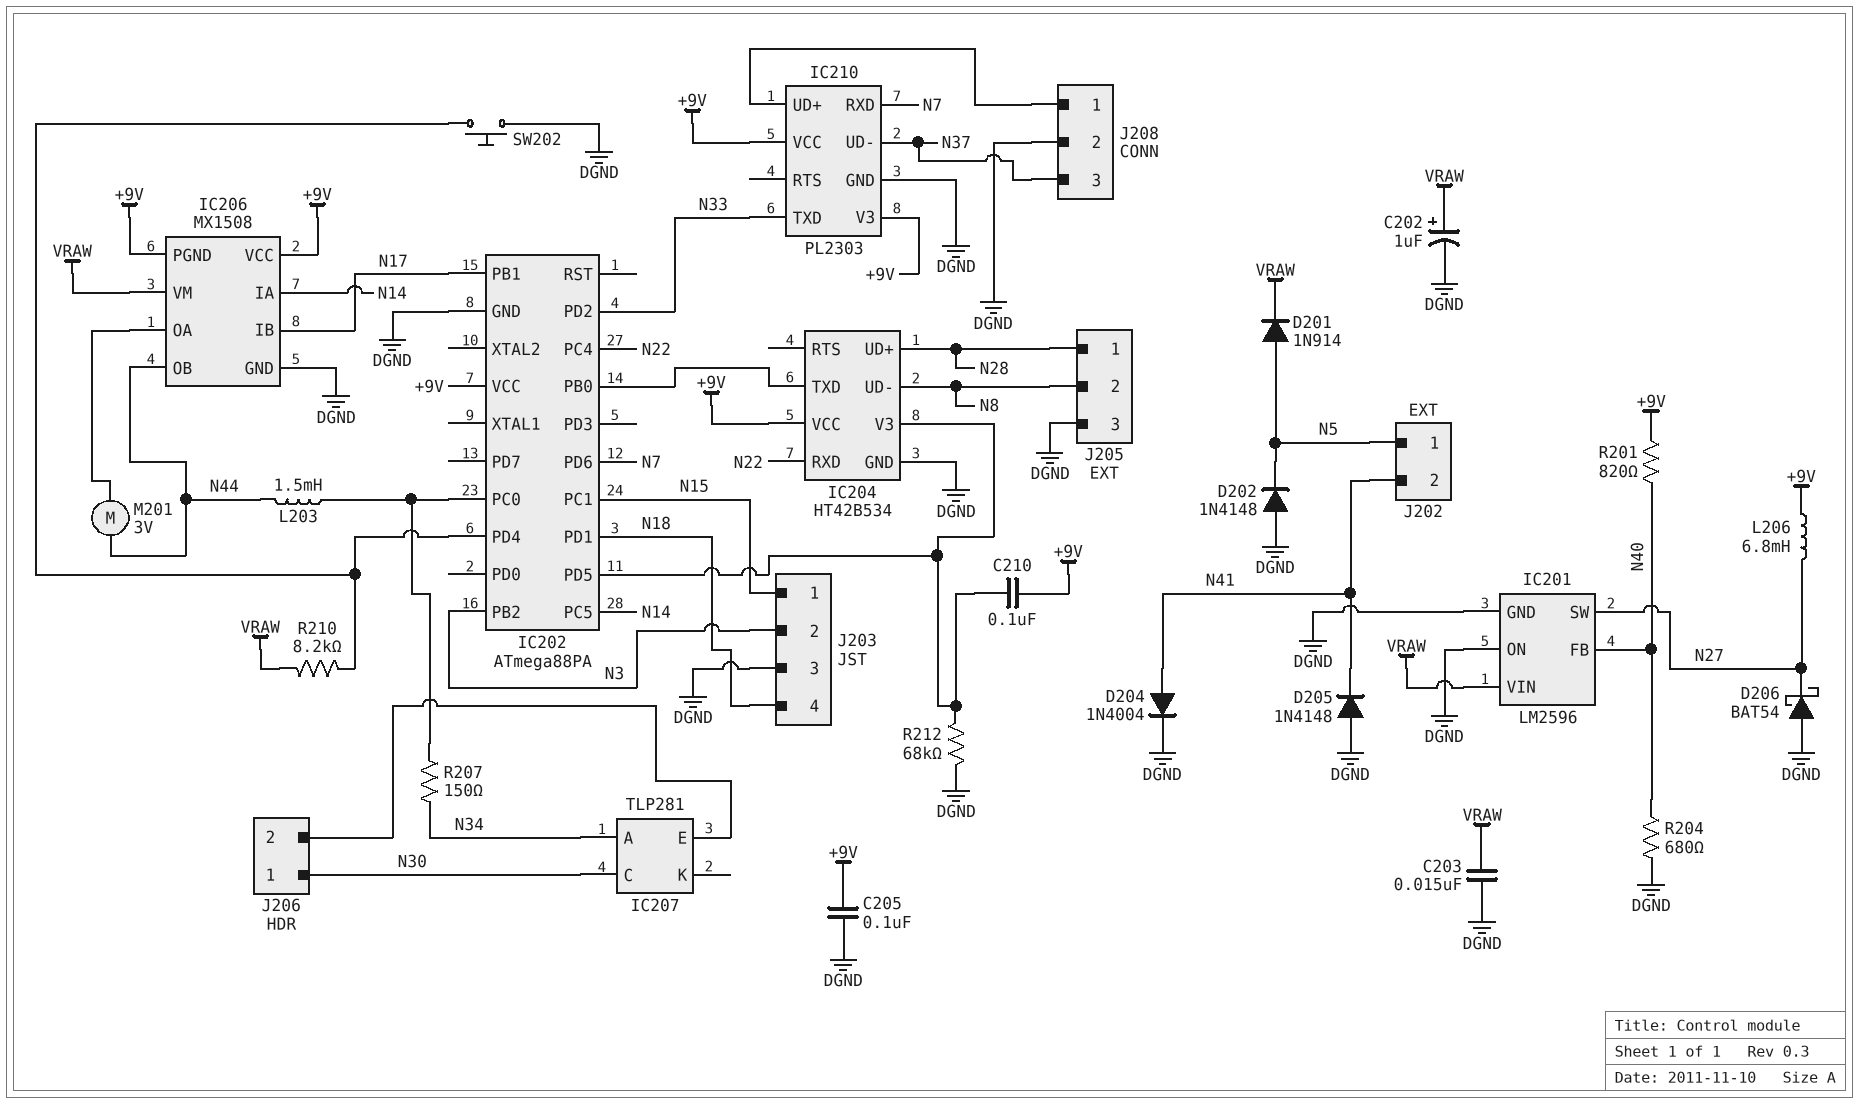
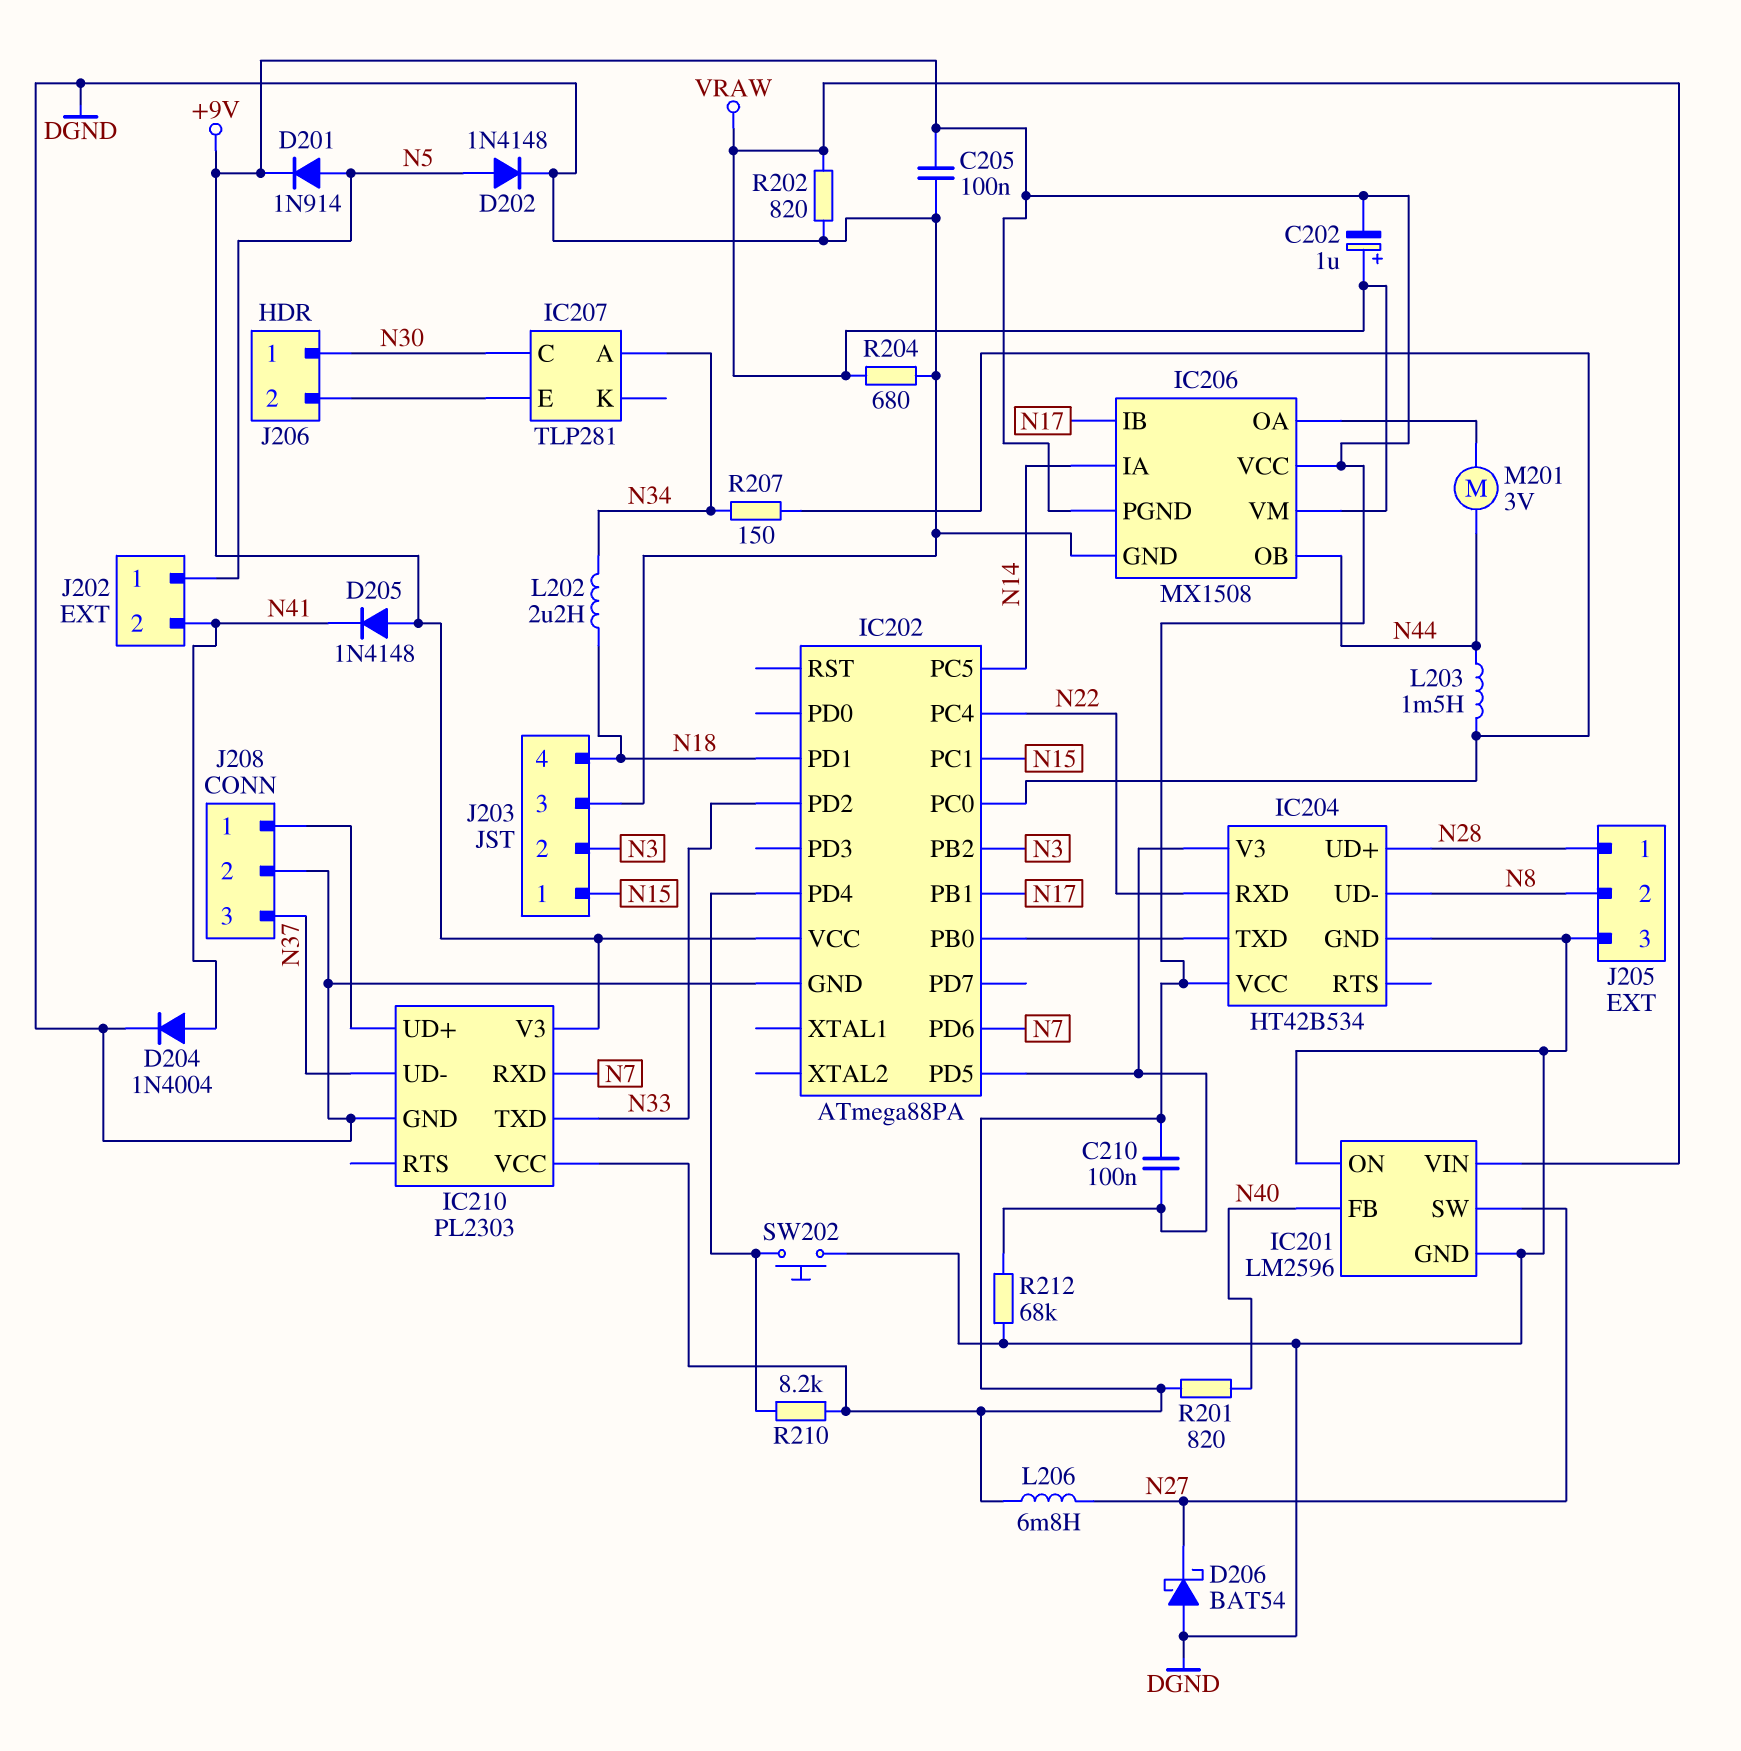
C202: 1uF (plus VRAW, minus DGND) -> 1uF (plus VRAW, minus +9V)
C203: 15nF (DGND, VRAW) -> none
D201: diode 1N914 (A N5, K VRAW) -> diode 1N914 (A N5, K +9V)
D202: diode 1N4148 (A DGND, K N5) -> diode 1N4148 (A N5, K DGND)
D205: diode 1N4148 (A DGND, K N41) -> diode 1N4148 (A +9V, K N41)
L202: none -> 2.2uH (N18, N34)
R202: none -> 820 (DGND, VRAW)
R204: 680 (DGND, N40) -> 680 (DGND, VRAW)
R210: 8.2k (IC202/PD4, VRAW) -> 8.2k (+9V, IC202/PD4)

